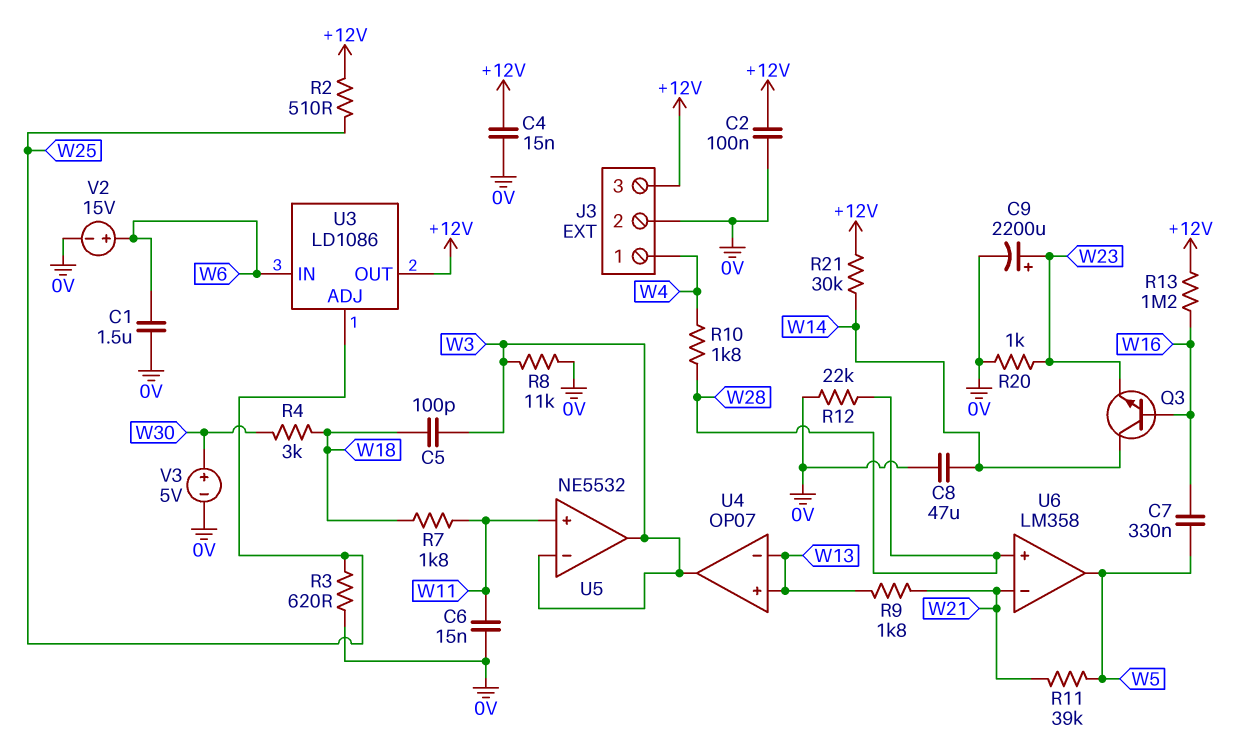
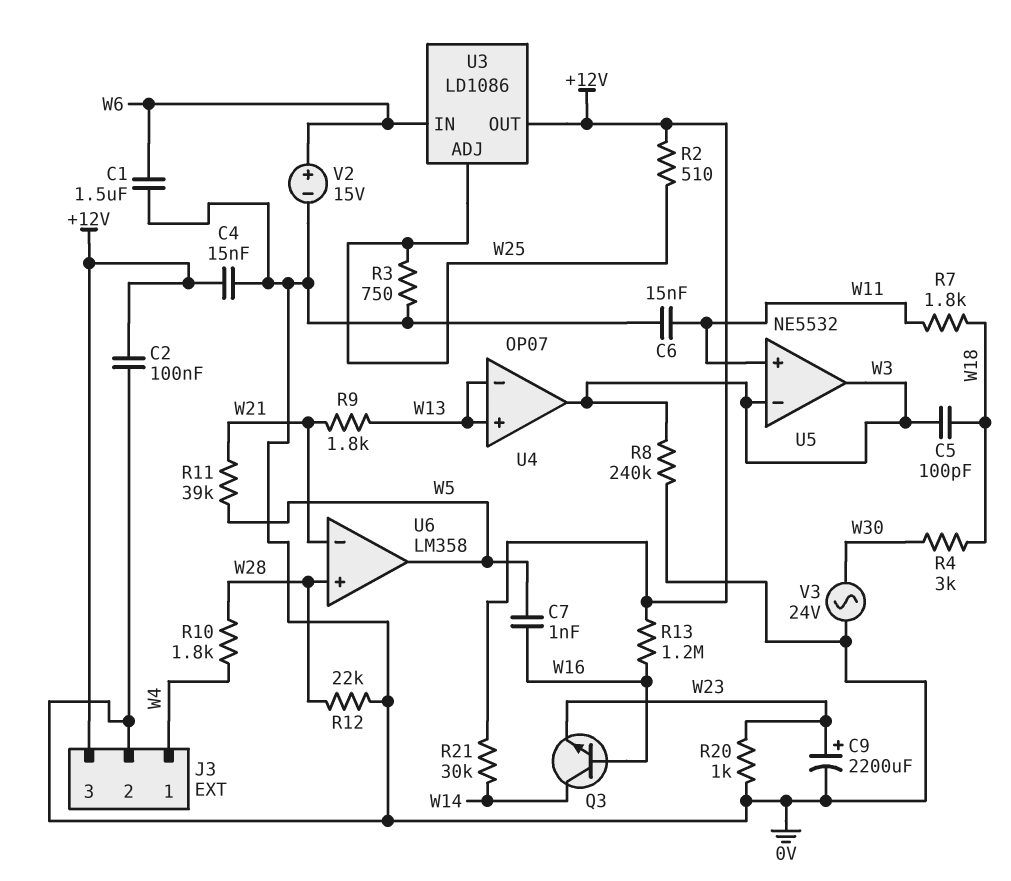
C7: 330nF (W5, W16) -> 1nF (W5, W16)
C8: 47uF (0V, W14) -> none
R3: 620 (0V, W25) -> 750 (0V, W25)
R8: 11k (0V, W3) -> 240k (0V, W3)
V3: 5V (plus W30, minus 0V) -> AC 24V (0V, W30)

